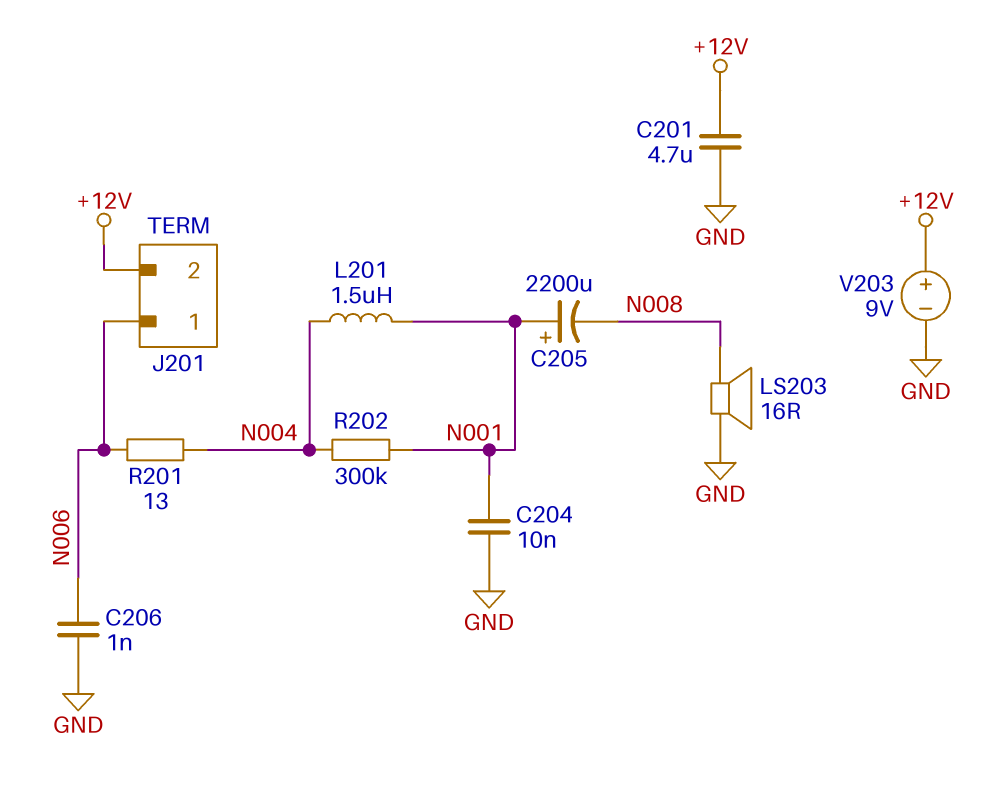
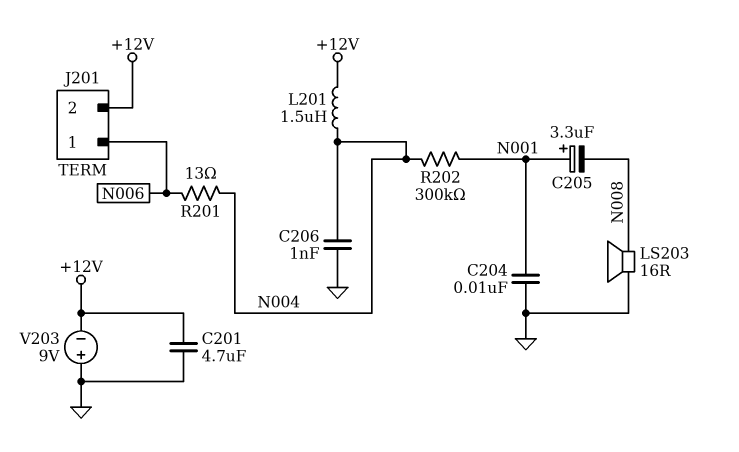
C205: 2200uF (plus N001, minus N008) -> 3.3uF (plus N001, minus N008)
C206: 1nF (GND, N006) -> 1nF (GND, N004)
L201: 1.5uH (N001, N004) -> 1.5uH (+12V, N004)
V203: 9V (plus +12V, minus GND) -> 9V (plus GND, minus +12V)

